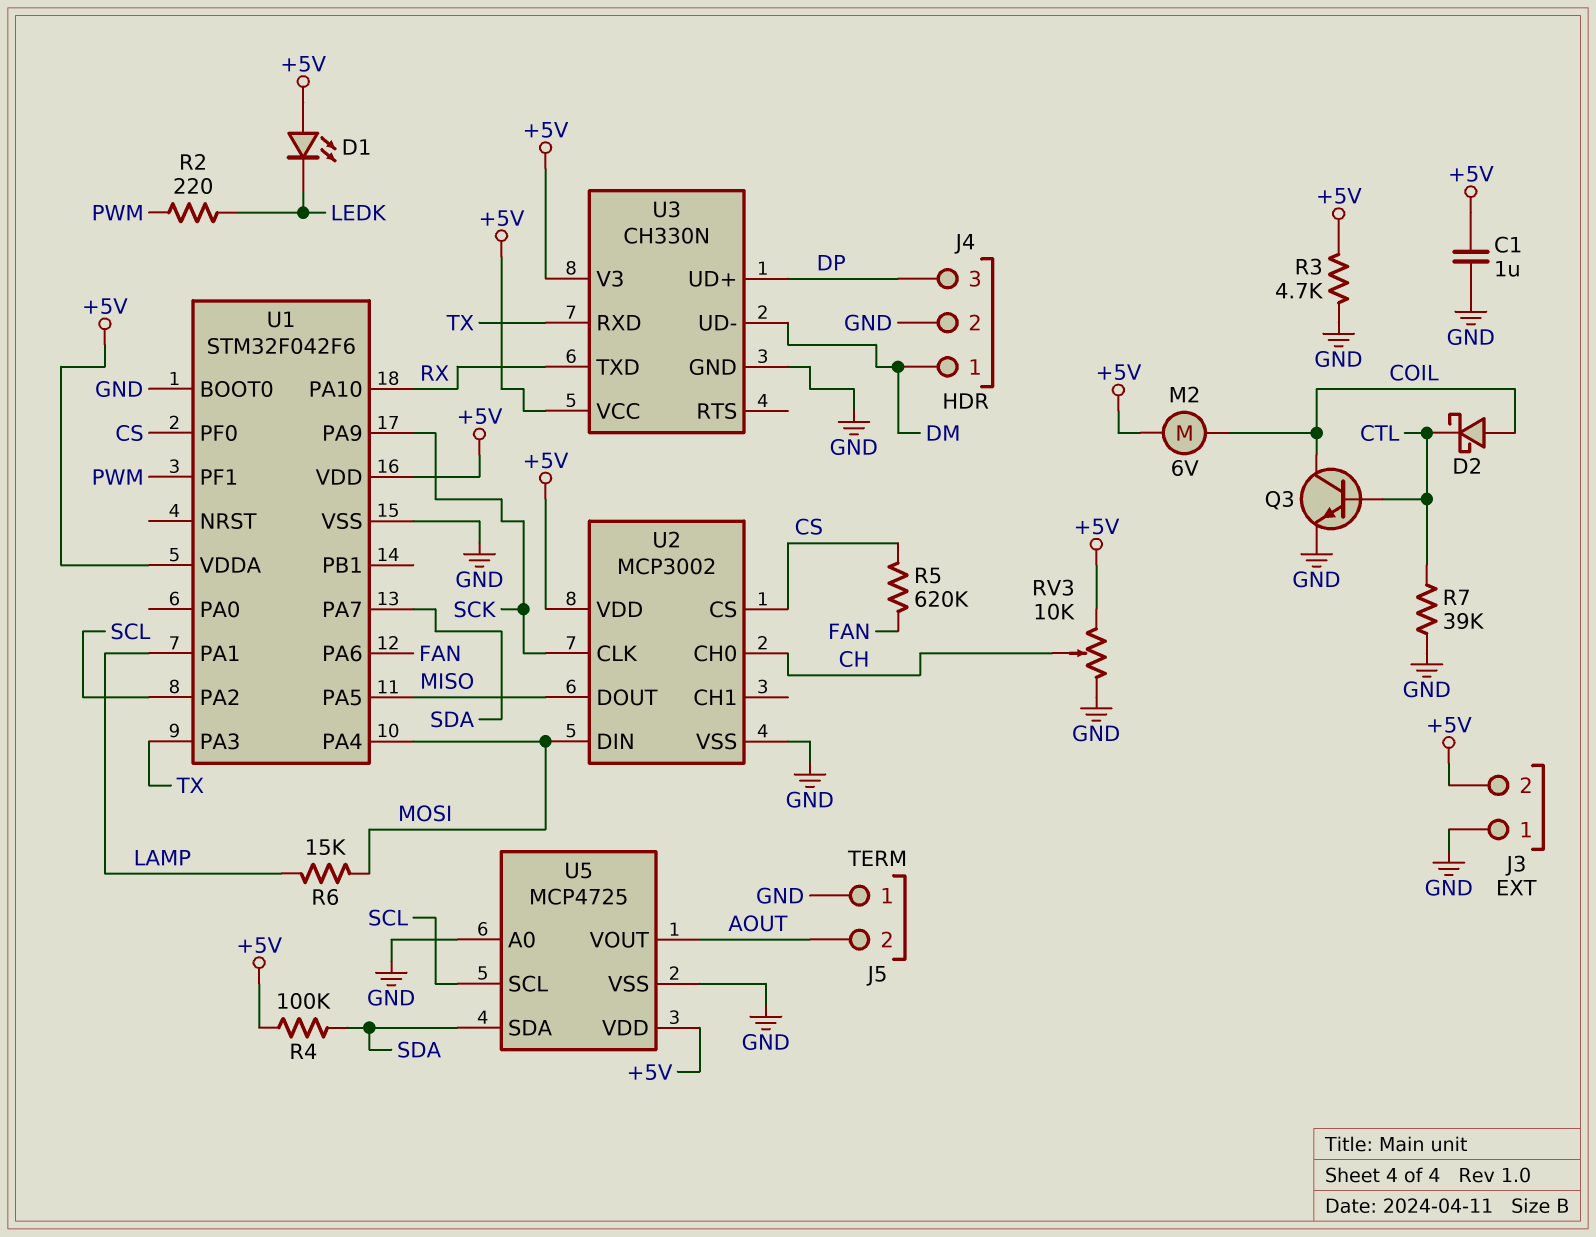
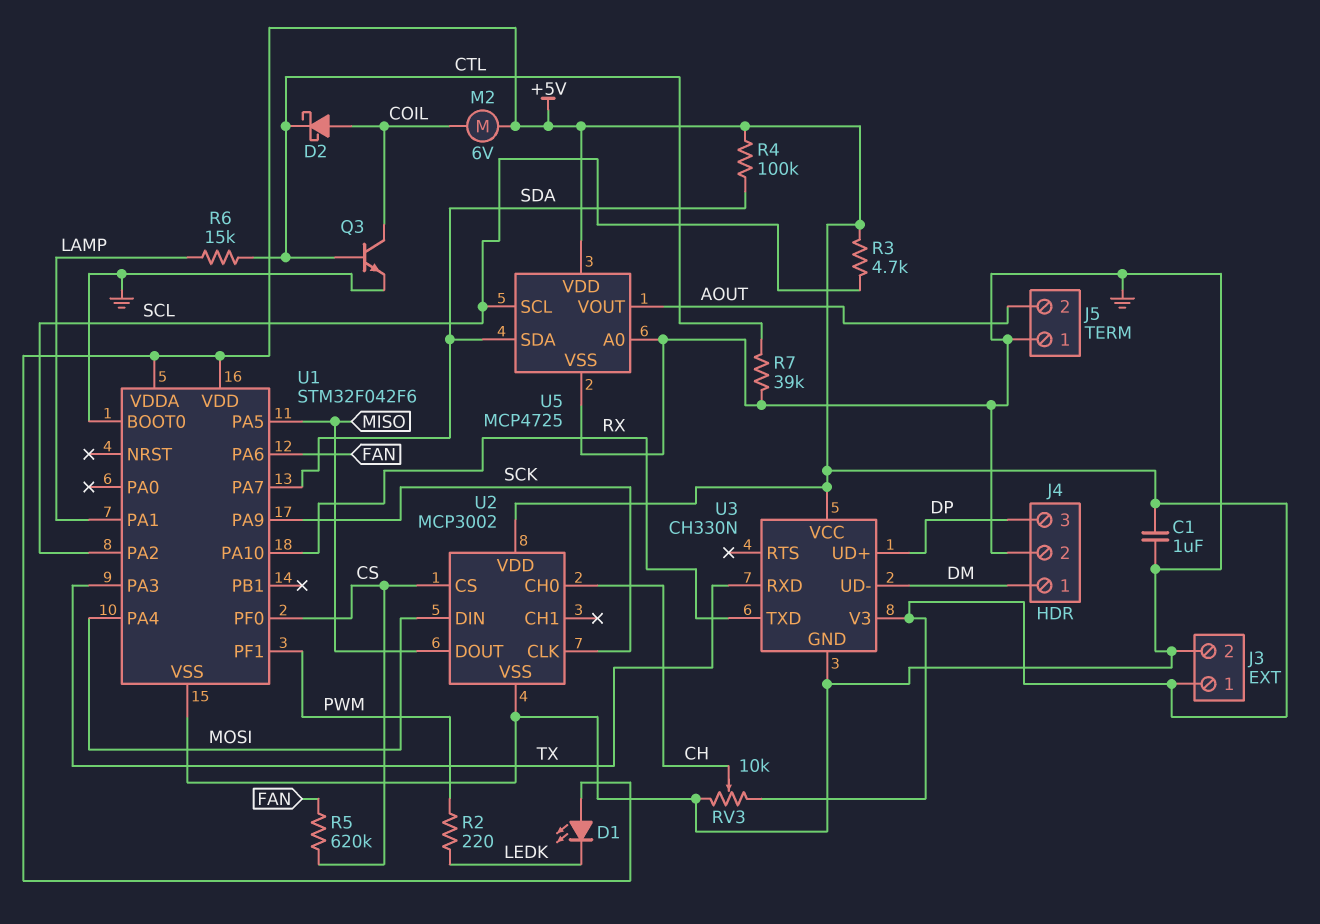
J3 pin 1: GND -> +5V
J3 pin 2: +5V -> GND
R3: 4.7k (+5V, GND) -> 4.7k (+5V, SCL)
R6: 15k (LAMP, MOSI) -> 15k (CTL, LAMP)

